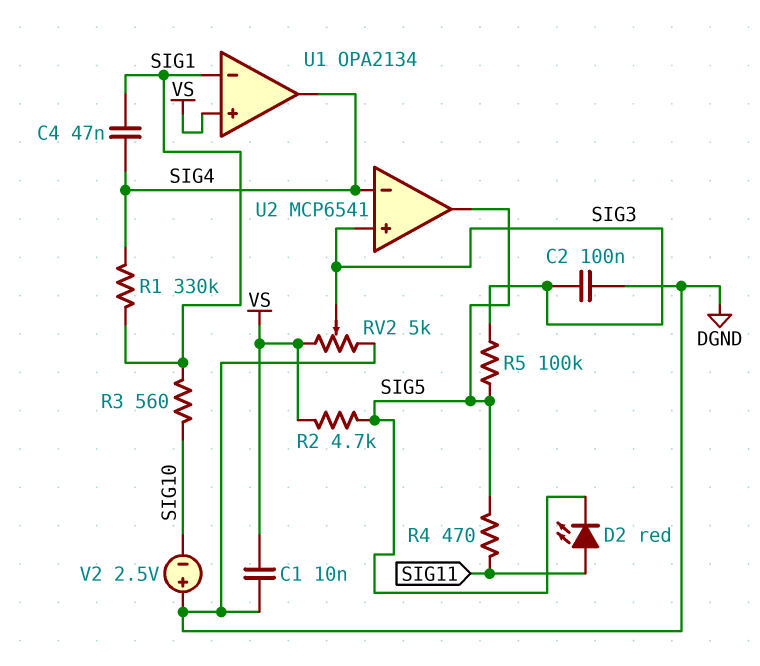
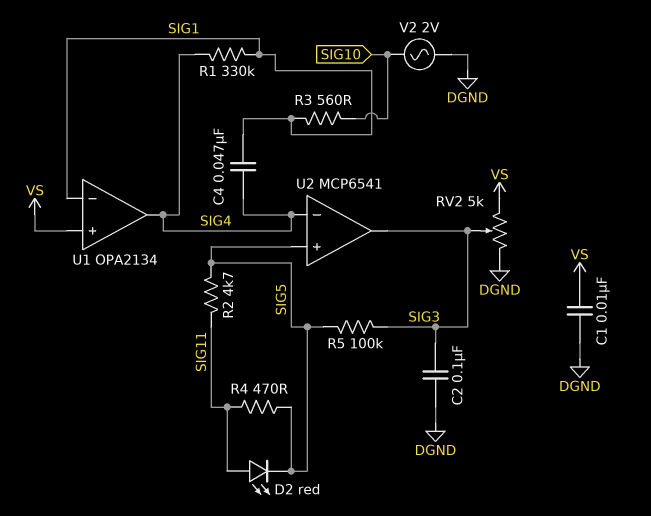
R2: 4.7k (SIG5, VS) -> 4.7k (SIG5, SIG11)
U2 pin in+: SIG3 -> SIG5
U2 pin out: SIG5 -> SIG3
V2: 2.5V (plus DGND, minus SIG10) -> AC 2V (DGND, SIG10)

